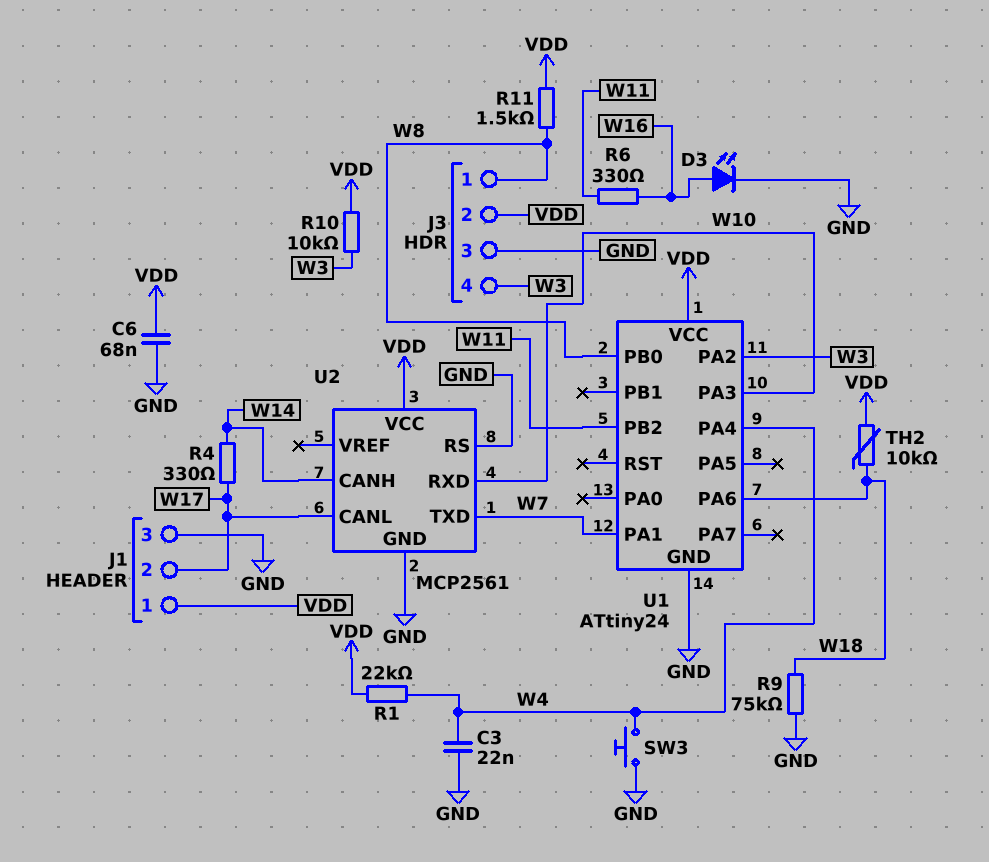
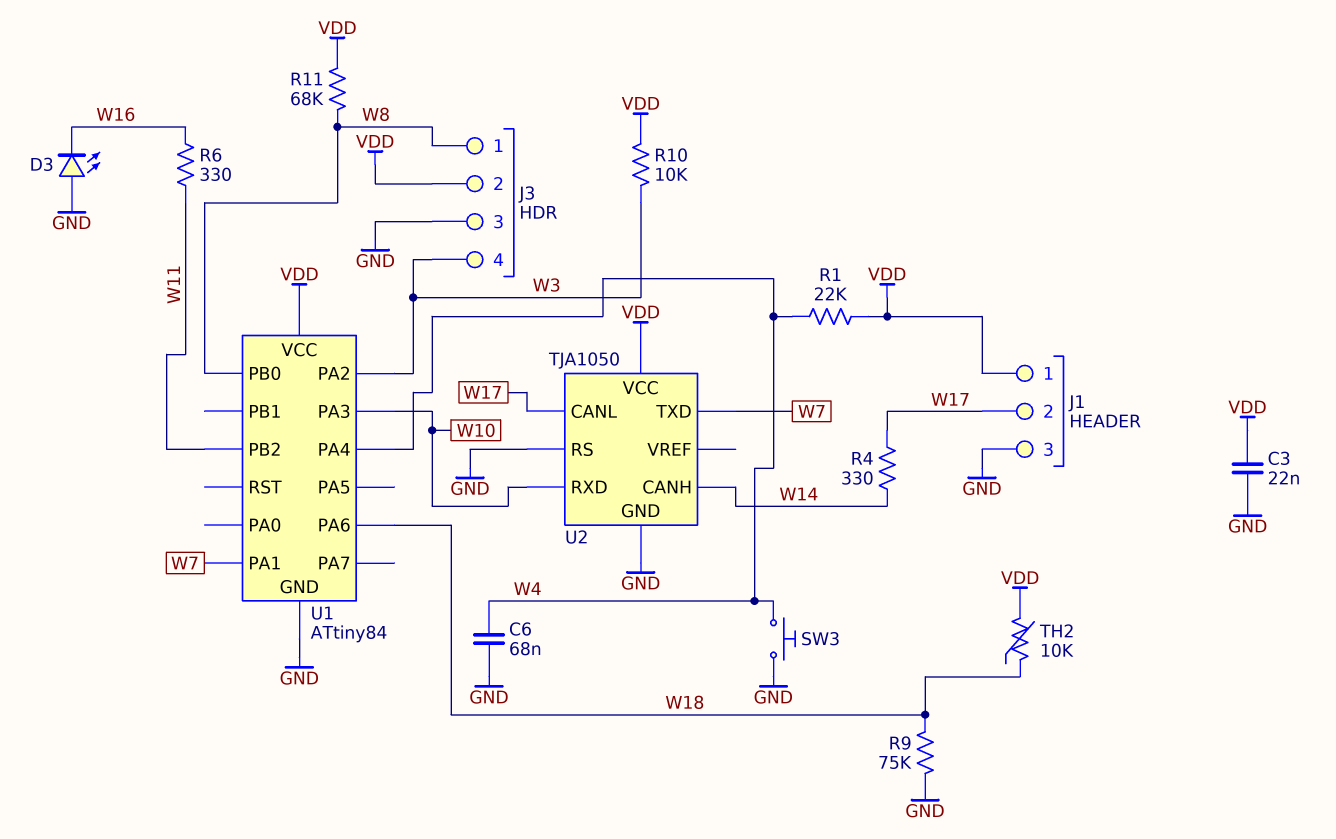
C3: 22nF (GND, W4) -> 22nF (GND, VDD)
C6: 68nF (GND, VDD) -> 68nF (GND, W4)
D3: LED (A W16, K GND) -> LED (A GND, K W16)
R11: 1.5k (VDD, W8) -> 68k (VDD, W8)
U1: ATtiny24 -> ATtiny84
U2: MCP2561 -> TJA1050

